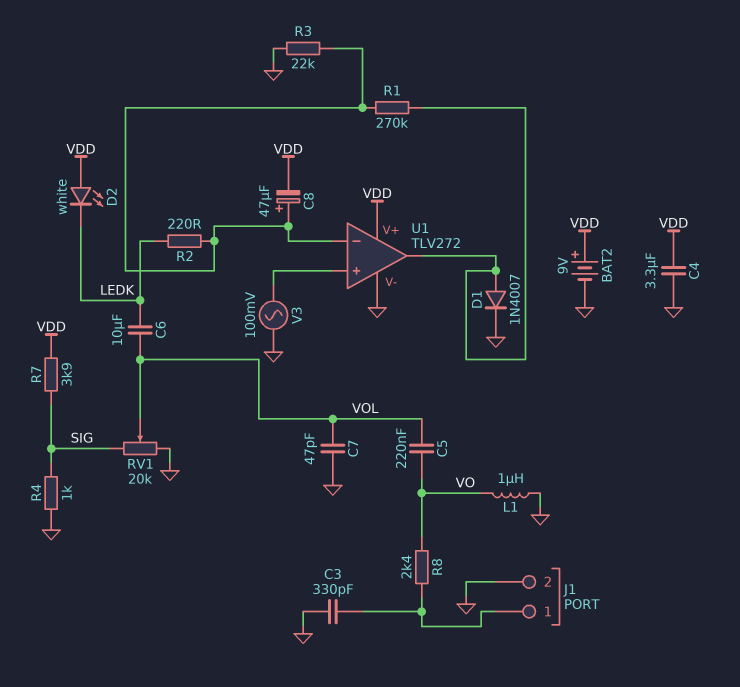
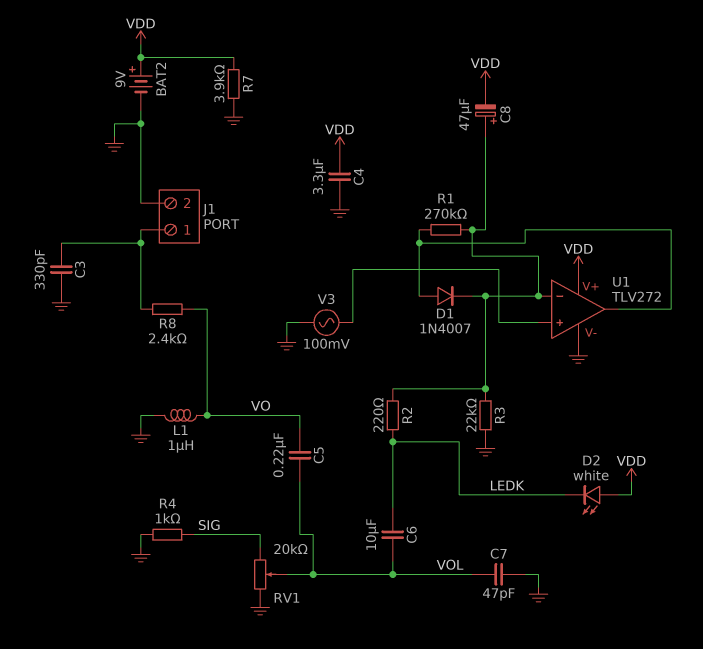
D1: diode 1N4007 (A U1/out, K GND) -> diode 1N4007 (A U1/out, K U1/in-)
R7: 3.9k (SIG, VDD) -> 3.9k (GND, VDD)

